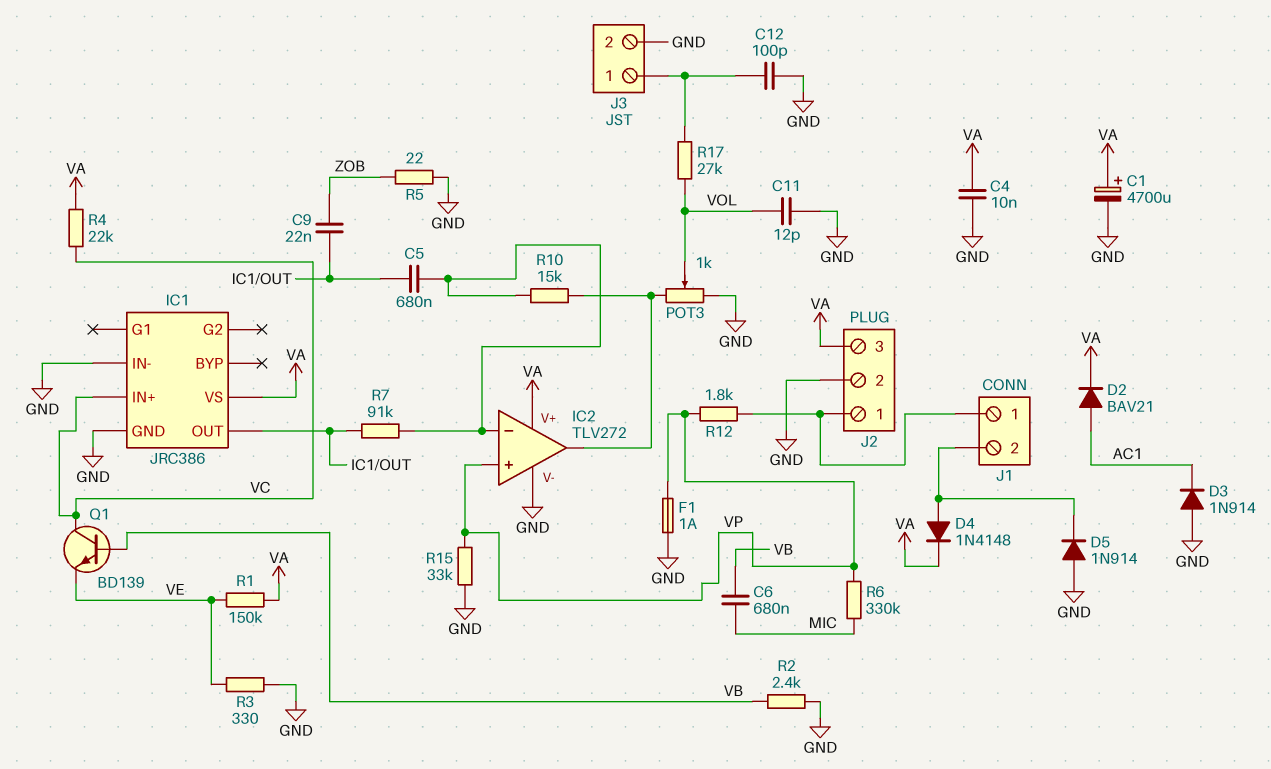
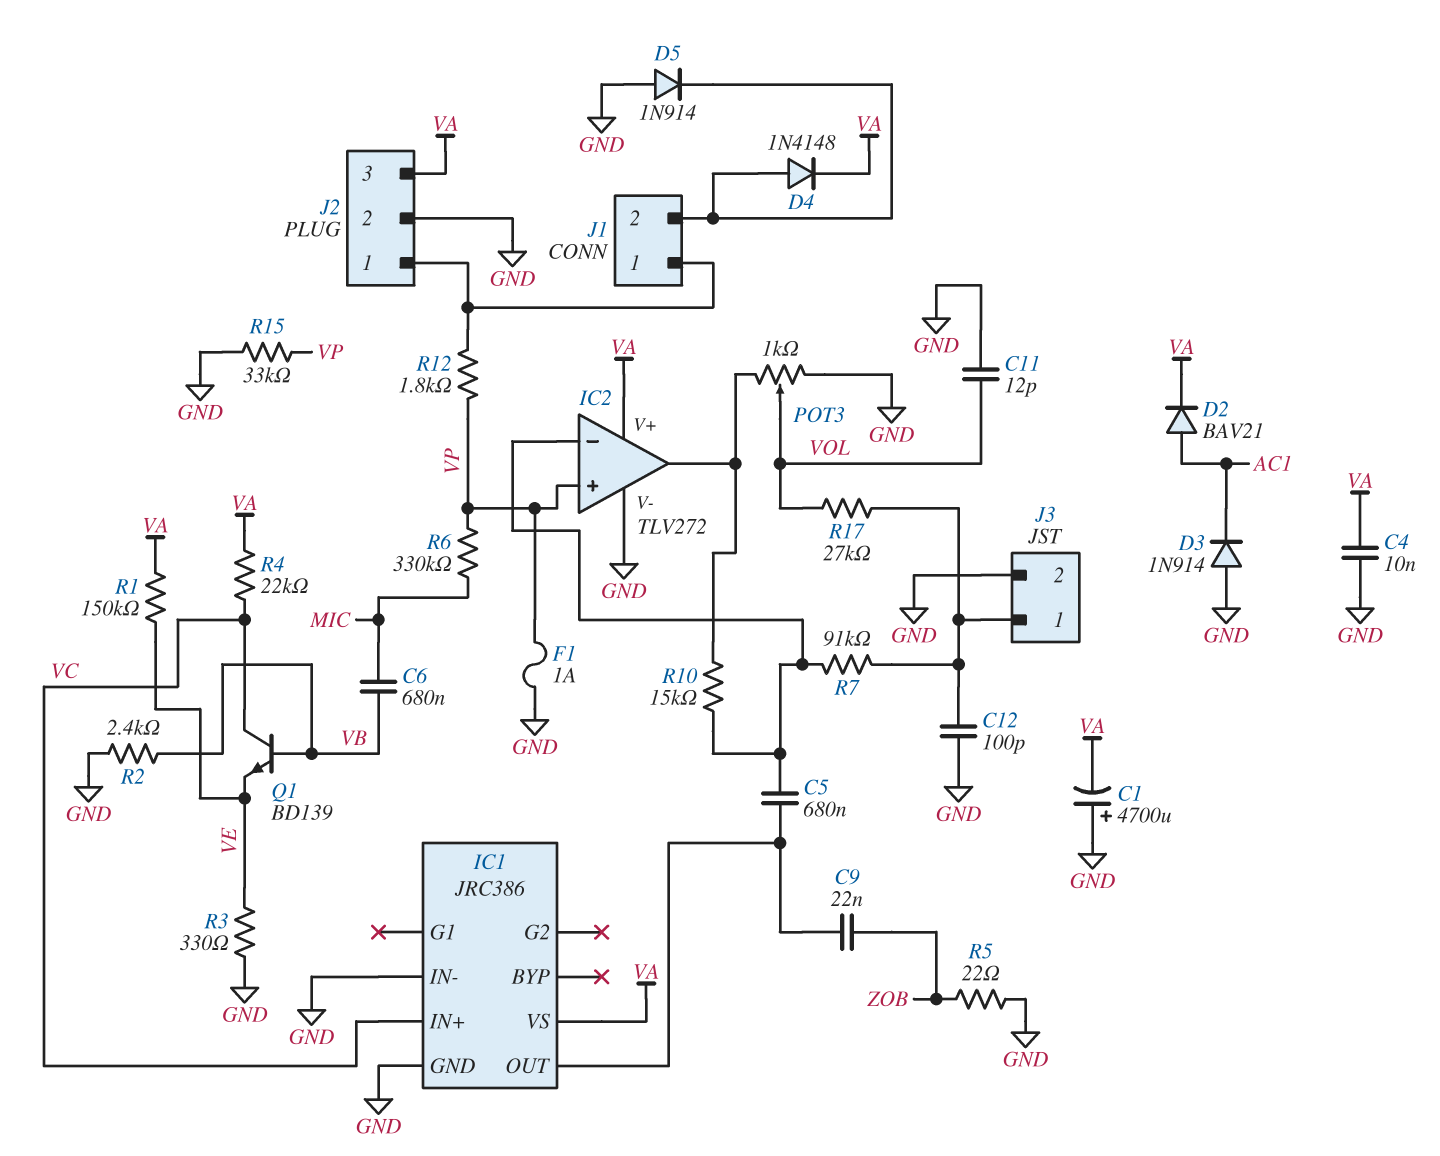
C1: 4700uF (plus VA, minus GND) -> 4700uF (plus GND, minus VA)
R7: 91k (IC1/OUT, IC2/in-) -> 91k (IC2/in-, J3/1)

